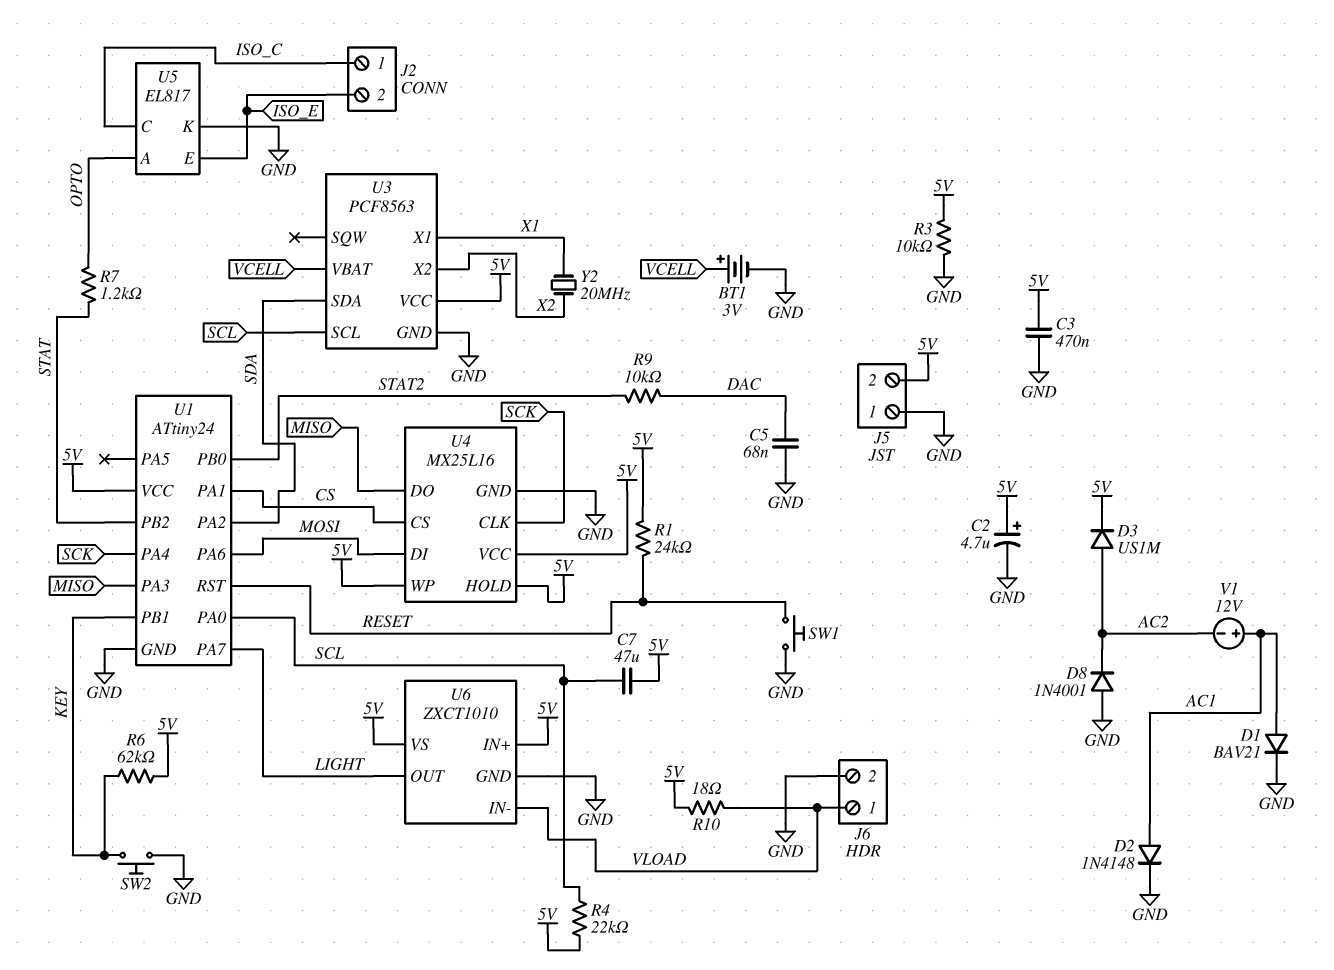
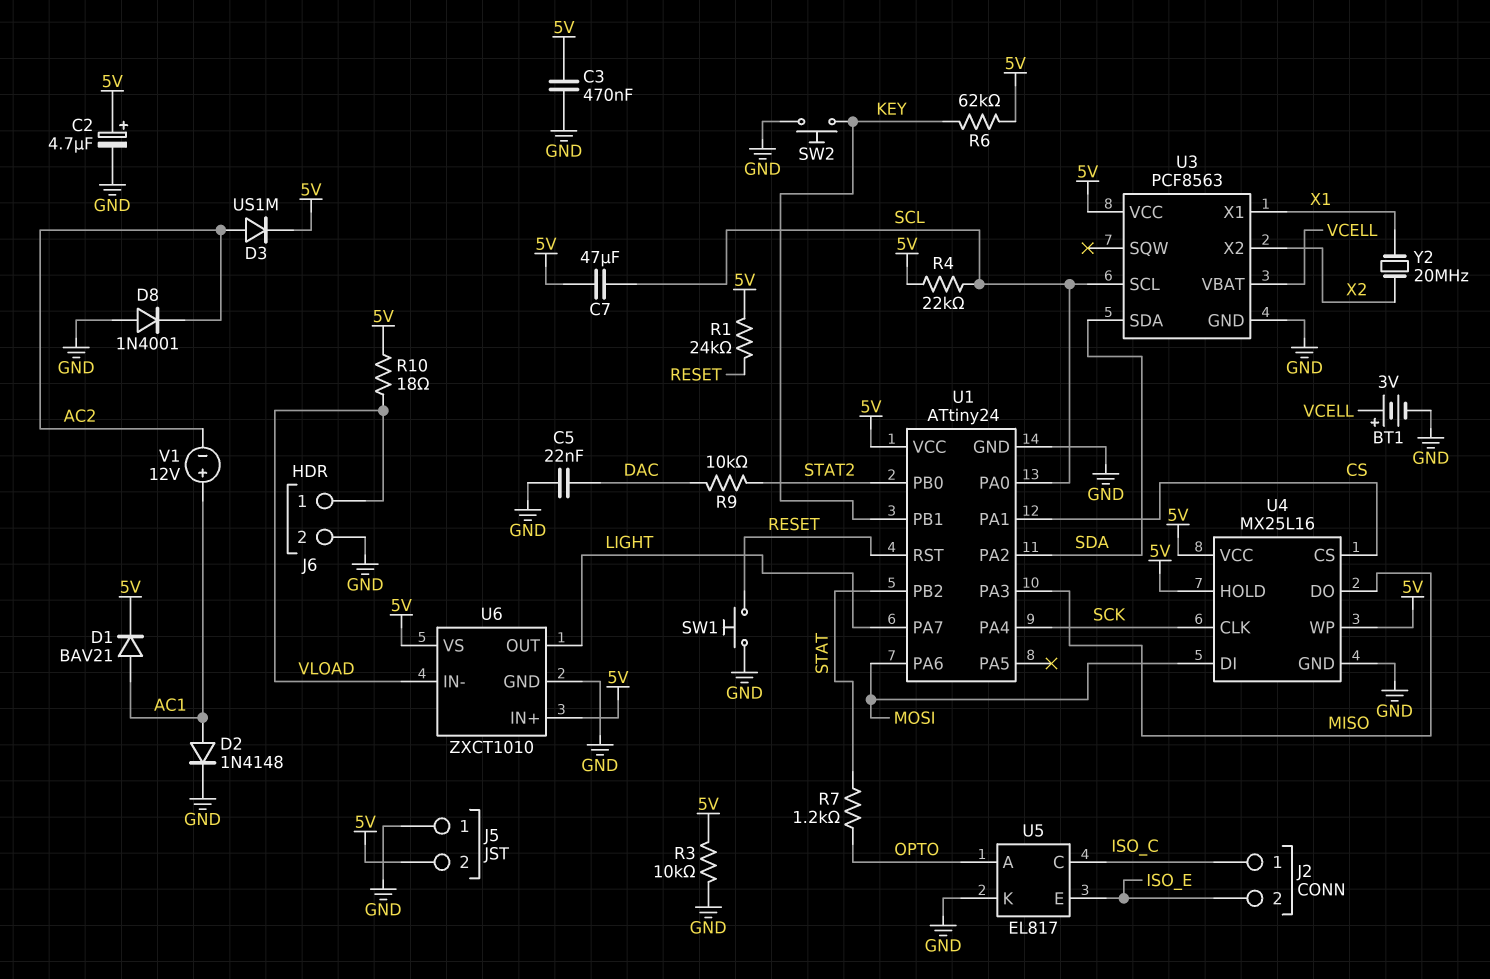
C5: 68nF (DAC, GND) -> 22nF (DAC, GND)
D1: diode BAV21 (A AC1, K GND) -> diode BAV21 (A AC1, K 5V)

